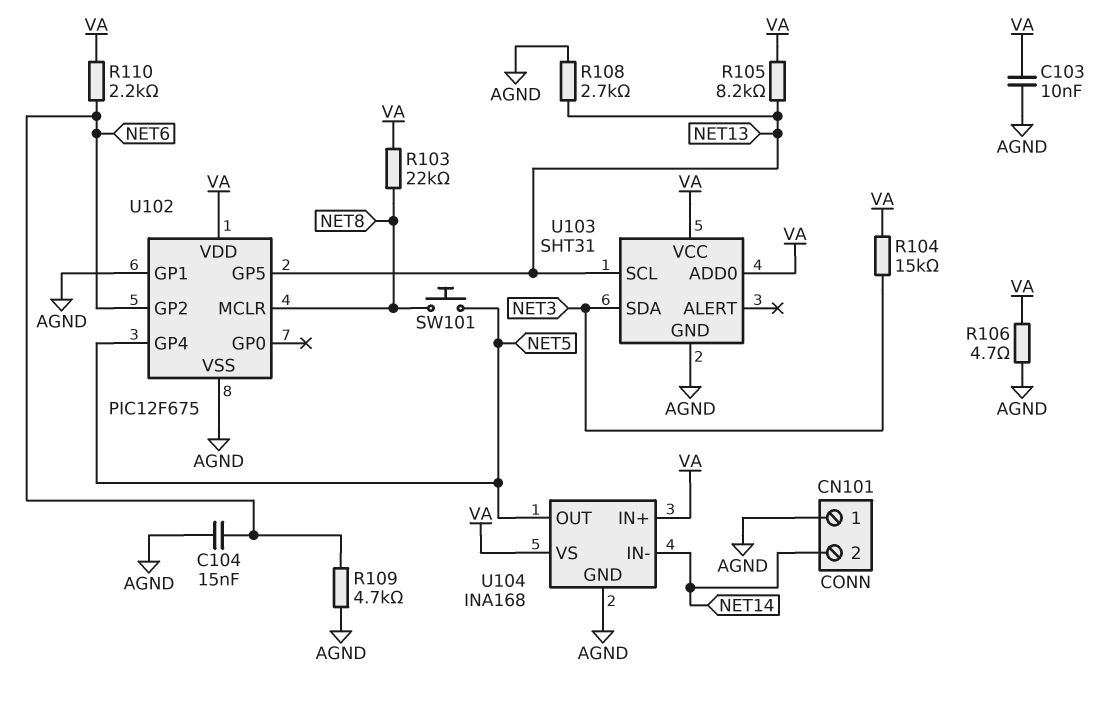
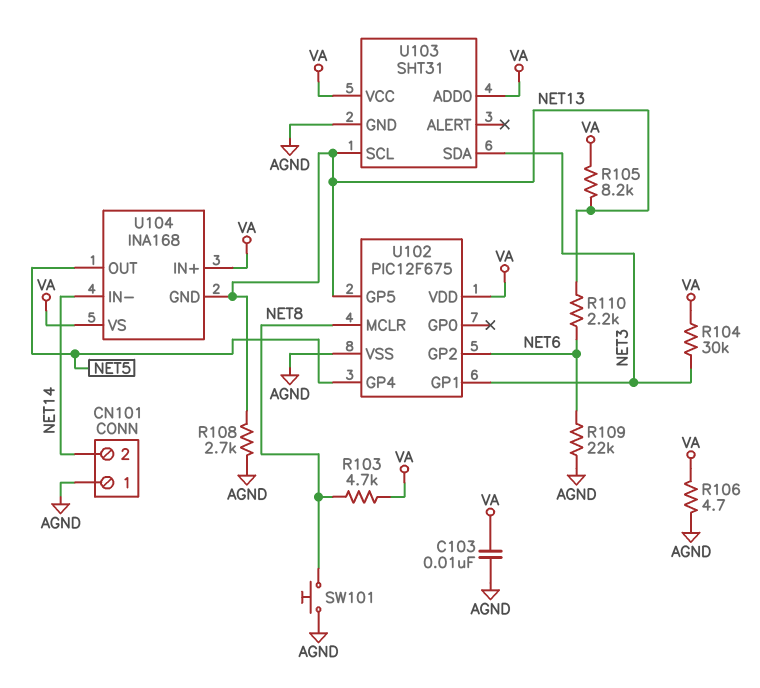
C104: 15nF (AGND, NET6) -> none
R103: 22k (NET8, VA) -> 4.7k (NET8, VA)
R104: 15k (NET3, VA) -> 30k (NET3, VA)
R109: 4.7k (AGND, NET6) -> 22k (AGND, NET6)
R110: 2.2k (NET6, VA) -> 2.2k (NET6, NET13)
SW101: button (NET5, NET8) -> button (AGND, NET8)
U102 pin GP1: AGND -> NET3
U104 pin GND: AGND -> NET13

